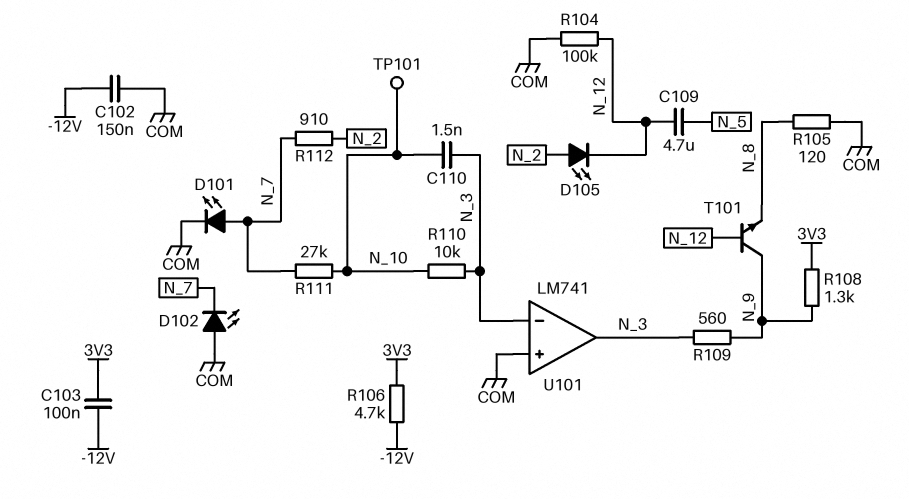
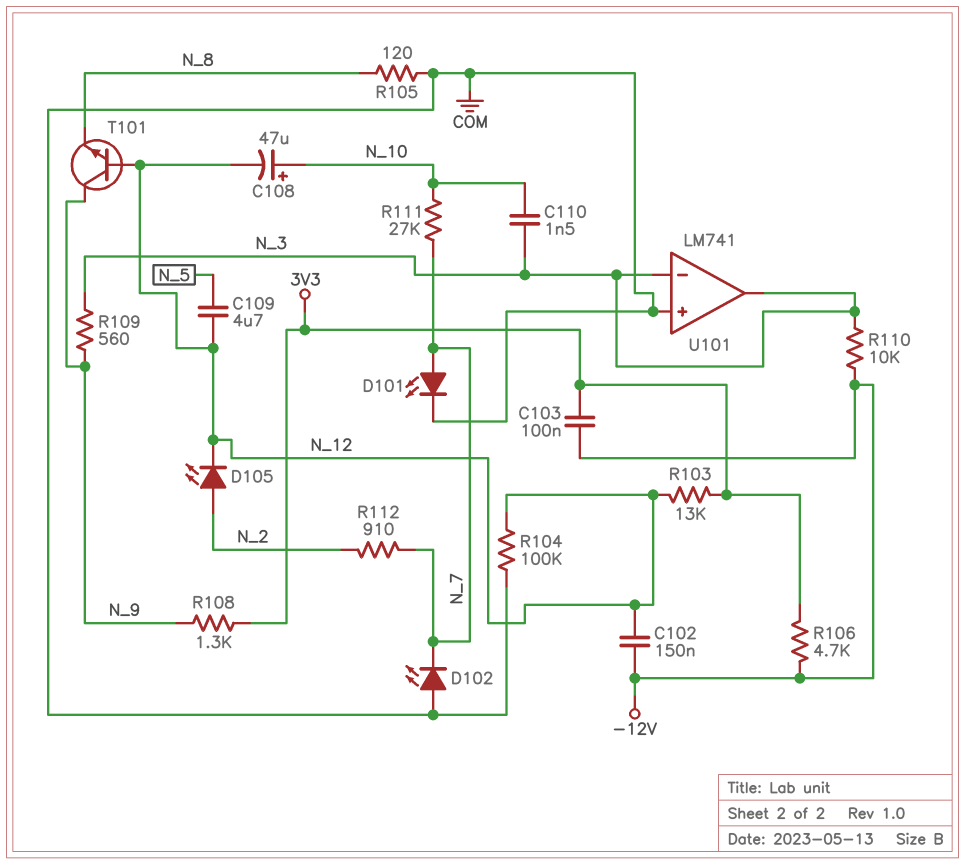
C102: 150nF (-12V, COM) -> 150nF (-12V, N_12)
C108: none -> 47uF (plus N_10, minus N_12)
R103: none -> 13k (3V3, N_12)
R110: 10k (N_3, N_10) -> 10k (-12V, N_3)
TP101: test point (N_10) -> none

